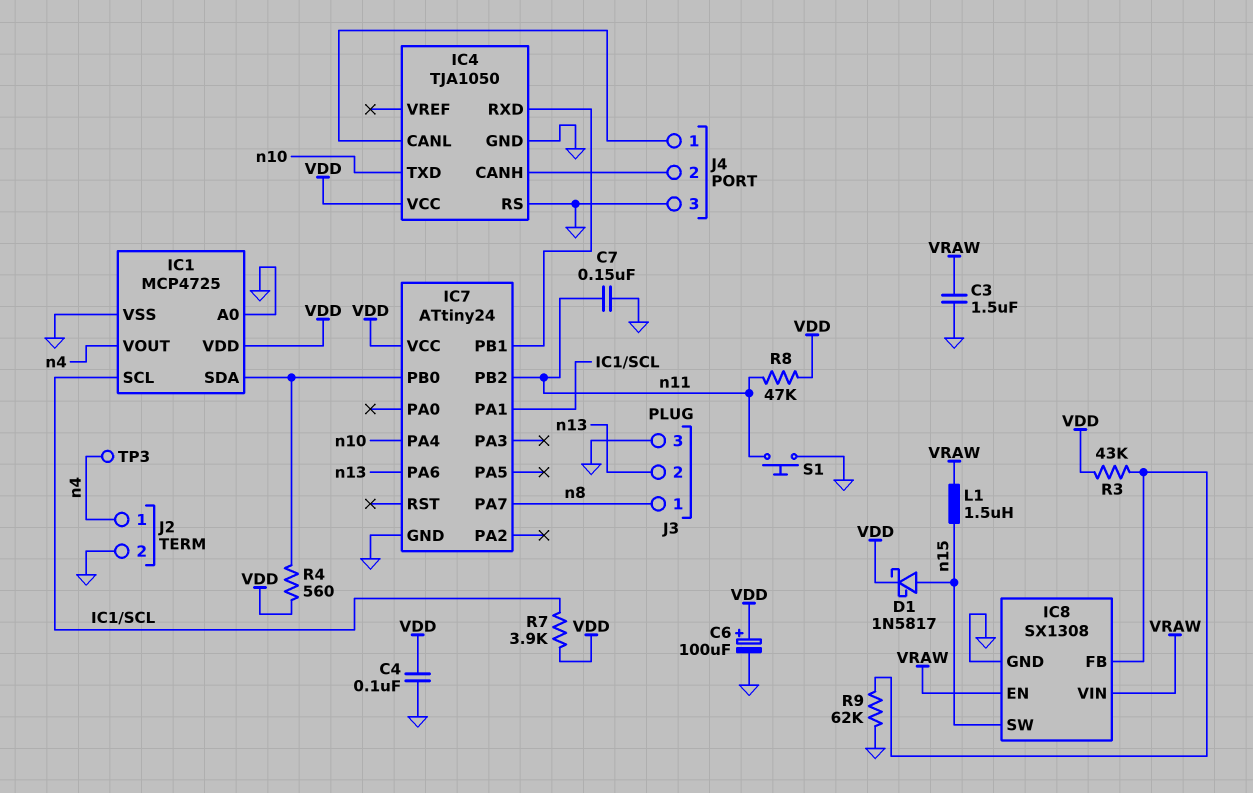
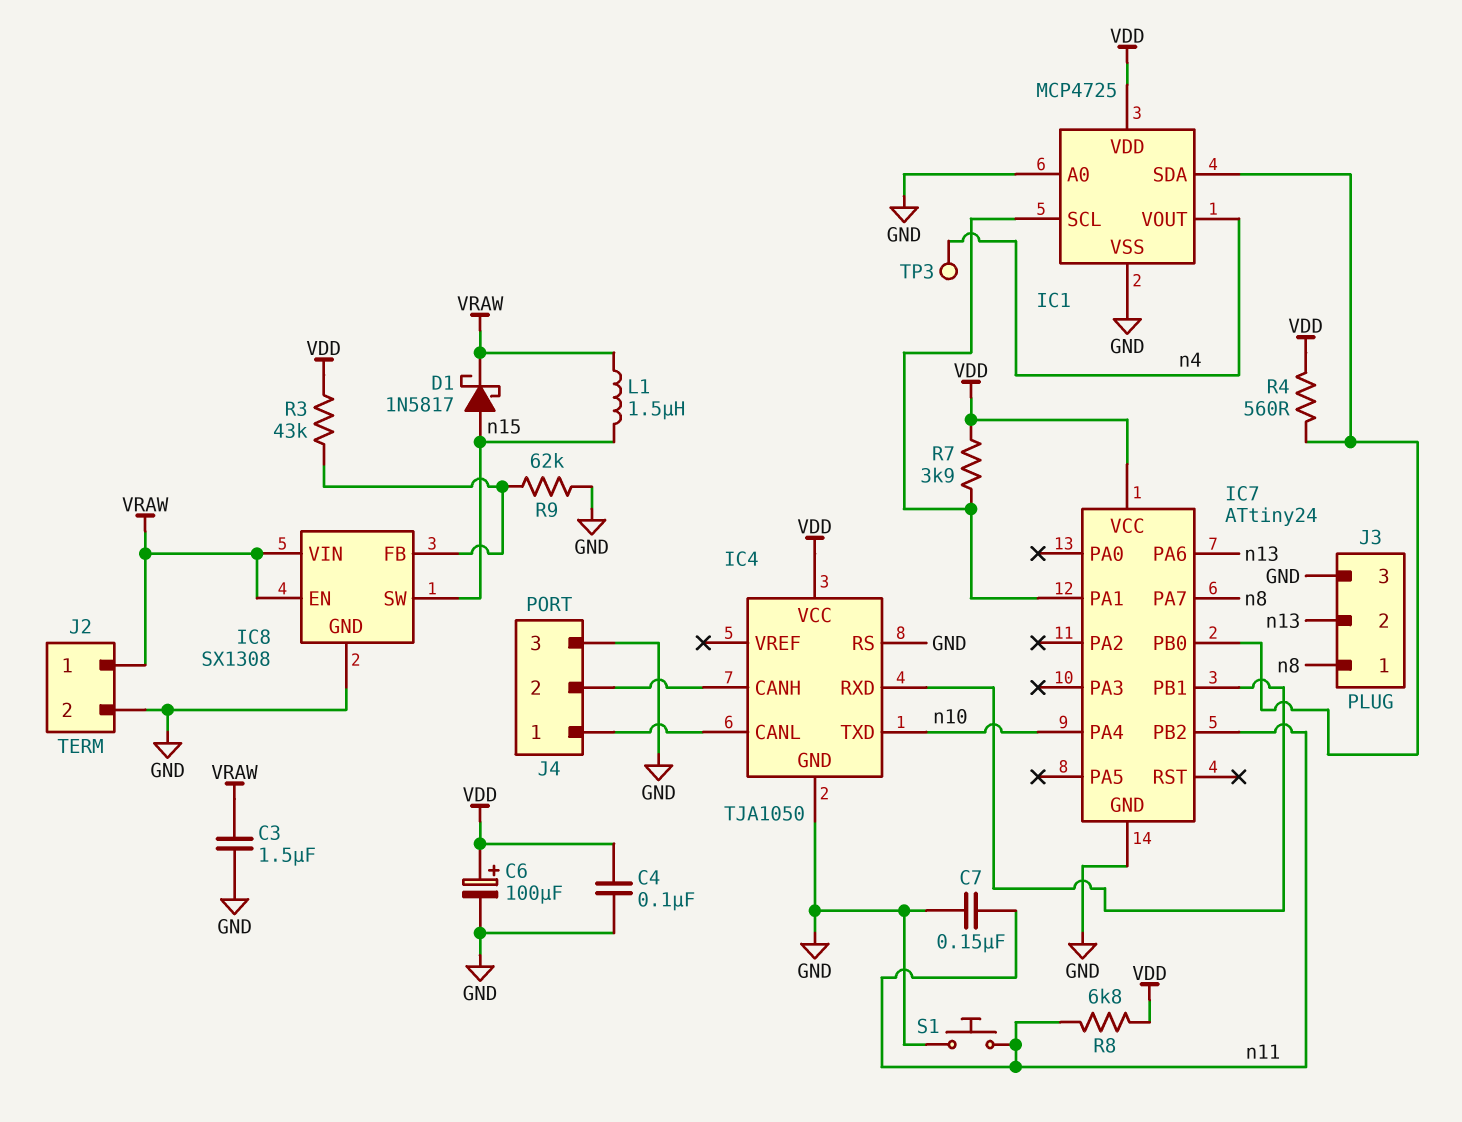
D1: schottky 1N5817 (A n15, K VDD) -> schottky 1N5817 (A n15, K VRAW)
J2 pin 1: n4 -> VRAW
R8: 47k (VDD, n11) -> 6.8k (VDD, n11)

